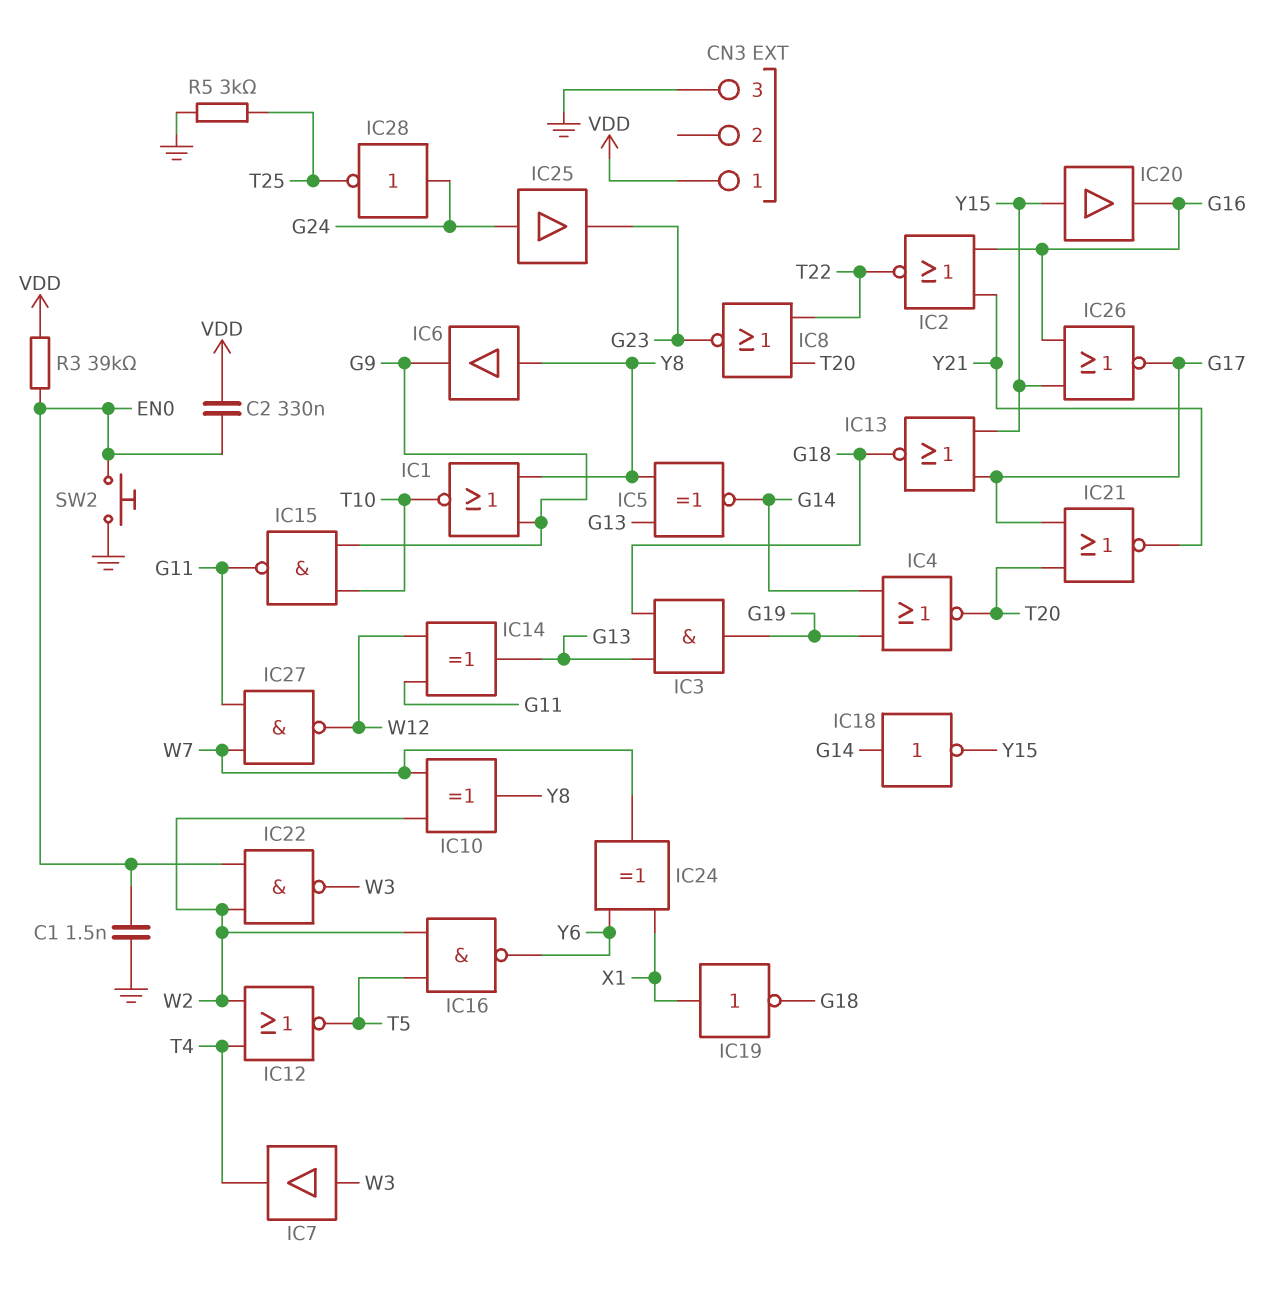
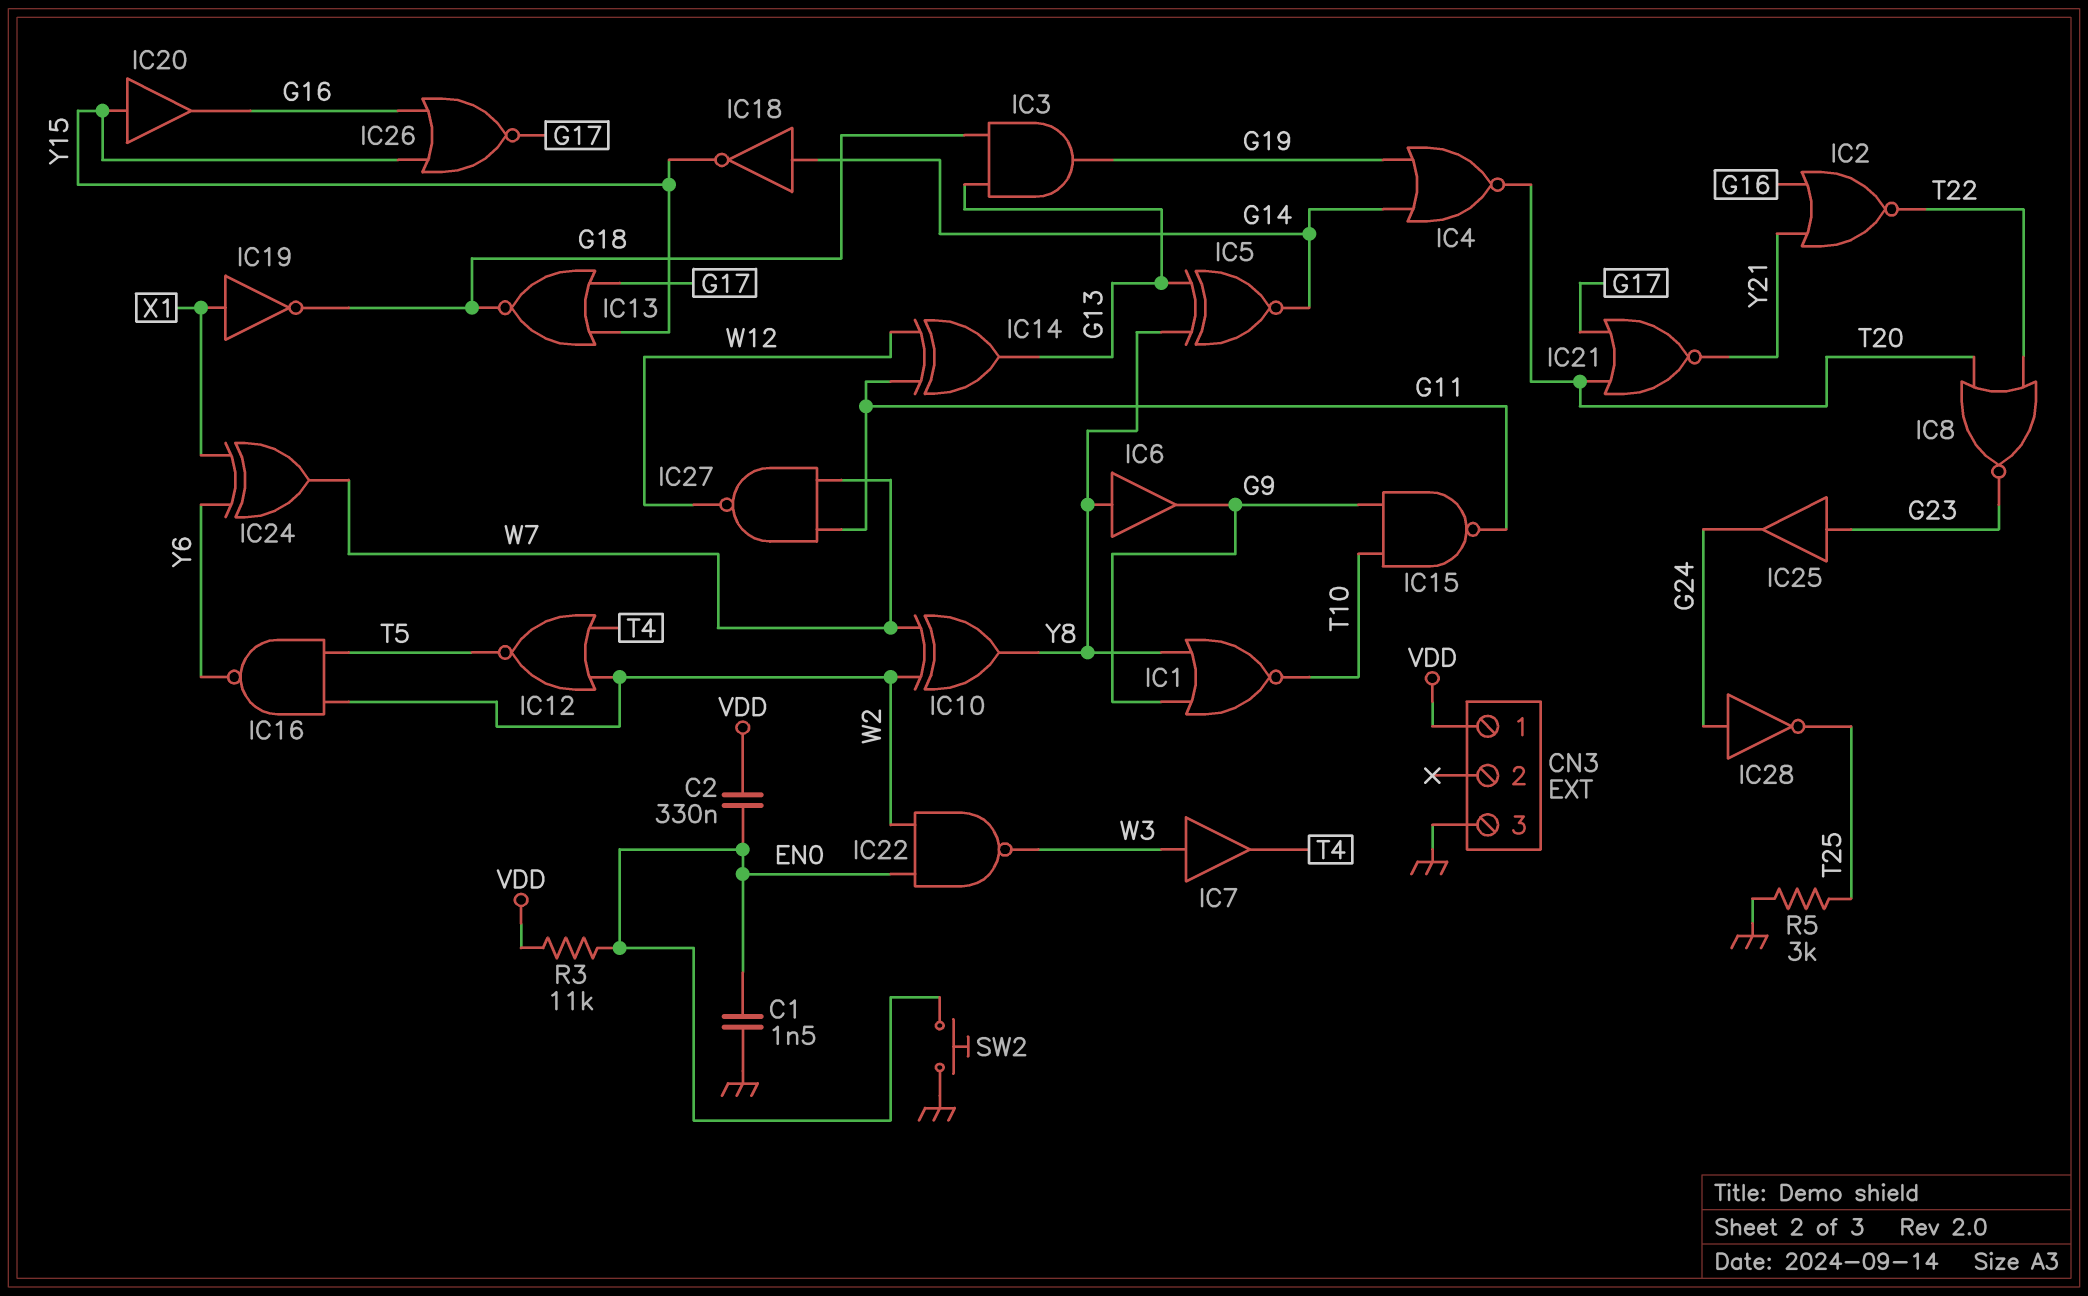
IC25: buffer (in G24, out G23) -> buffer (in G23, out G24)
R3: 39k (EN0, VDD) -> 11k (EN0, VDD)

